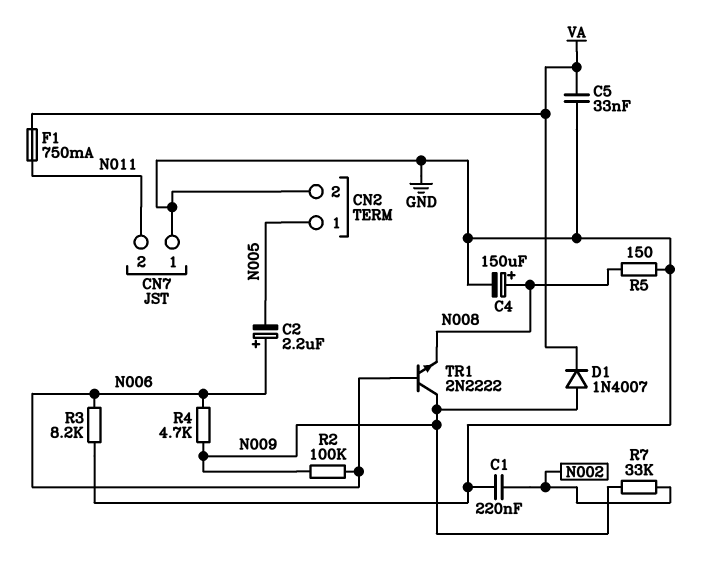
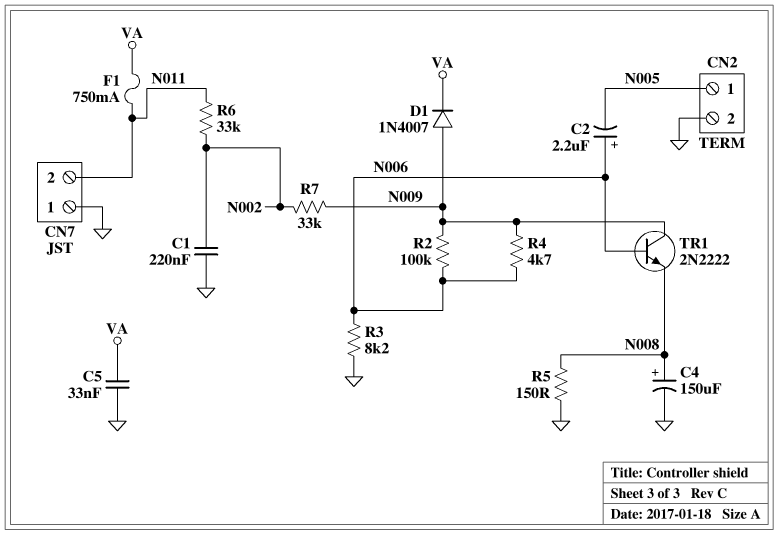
R6: none -> 33k (N002, N011)

